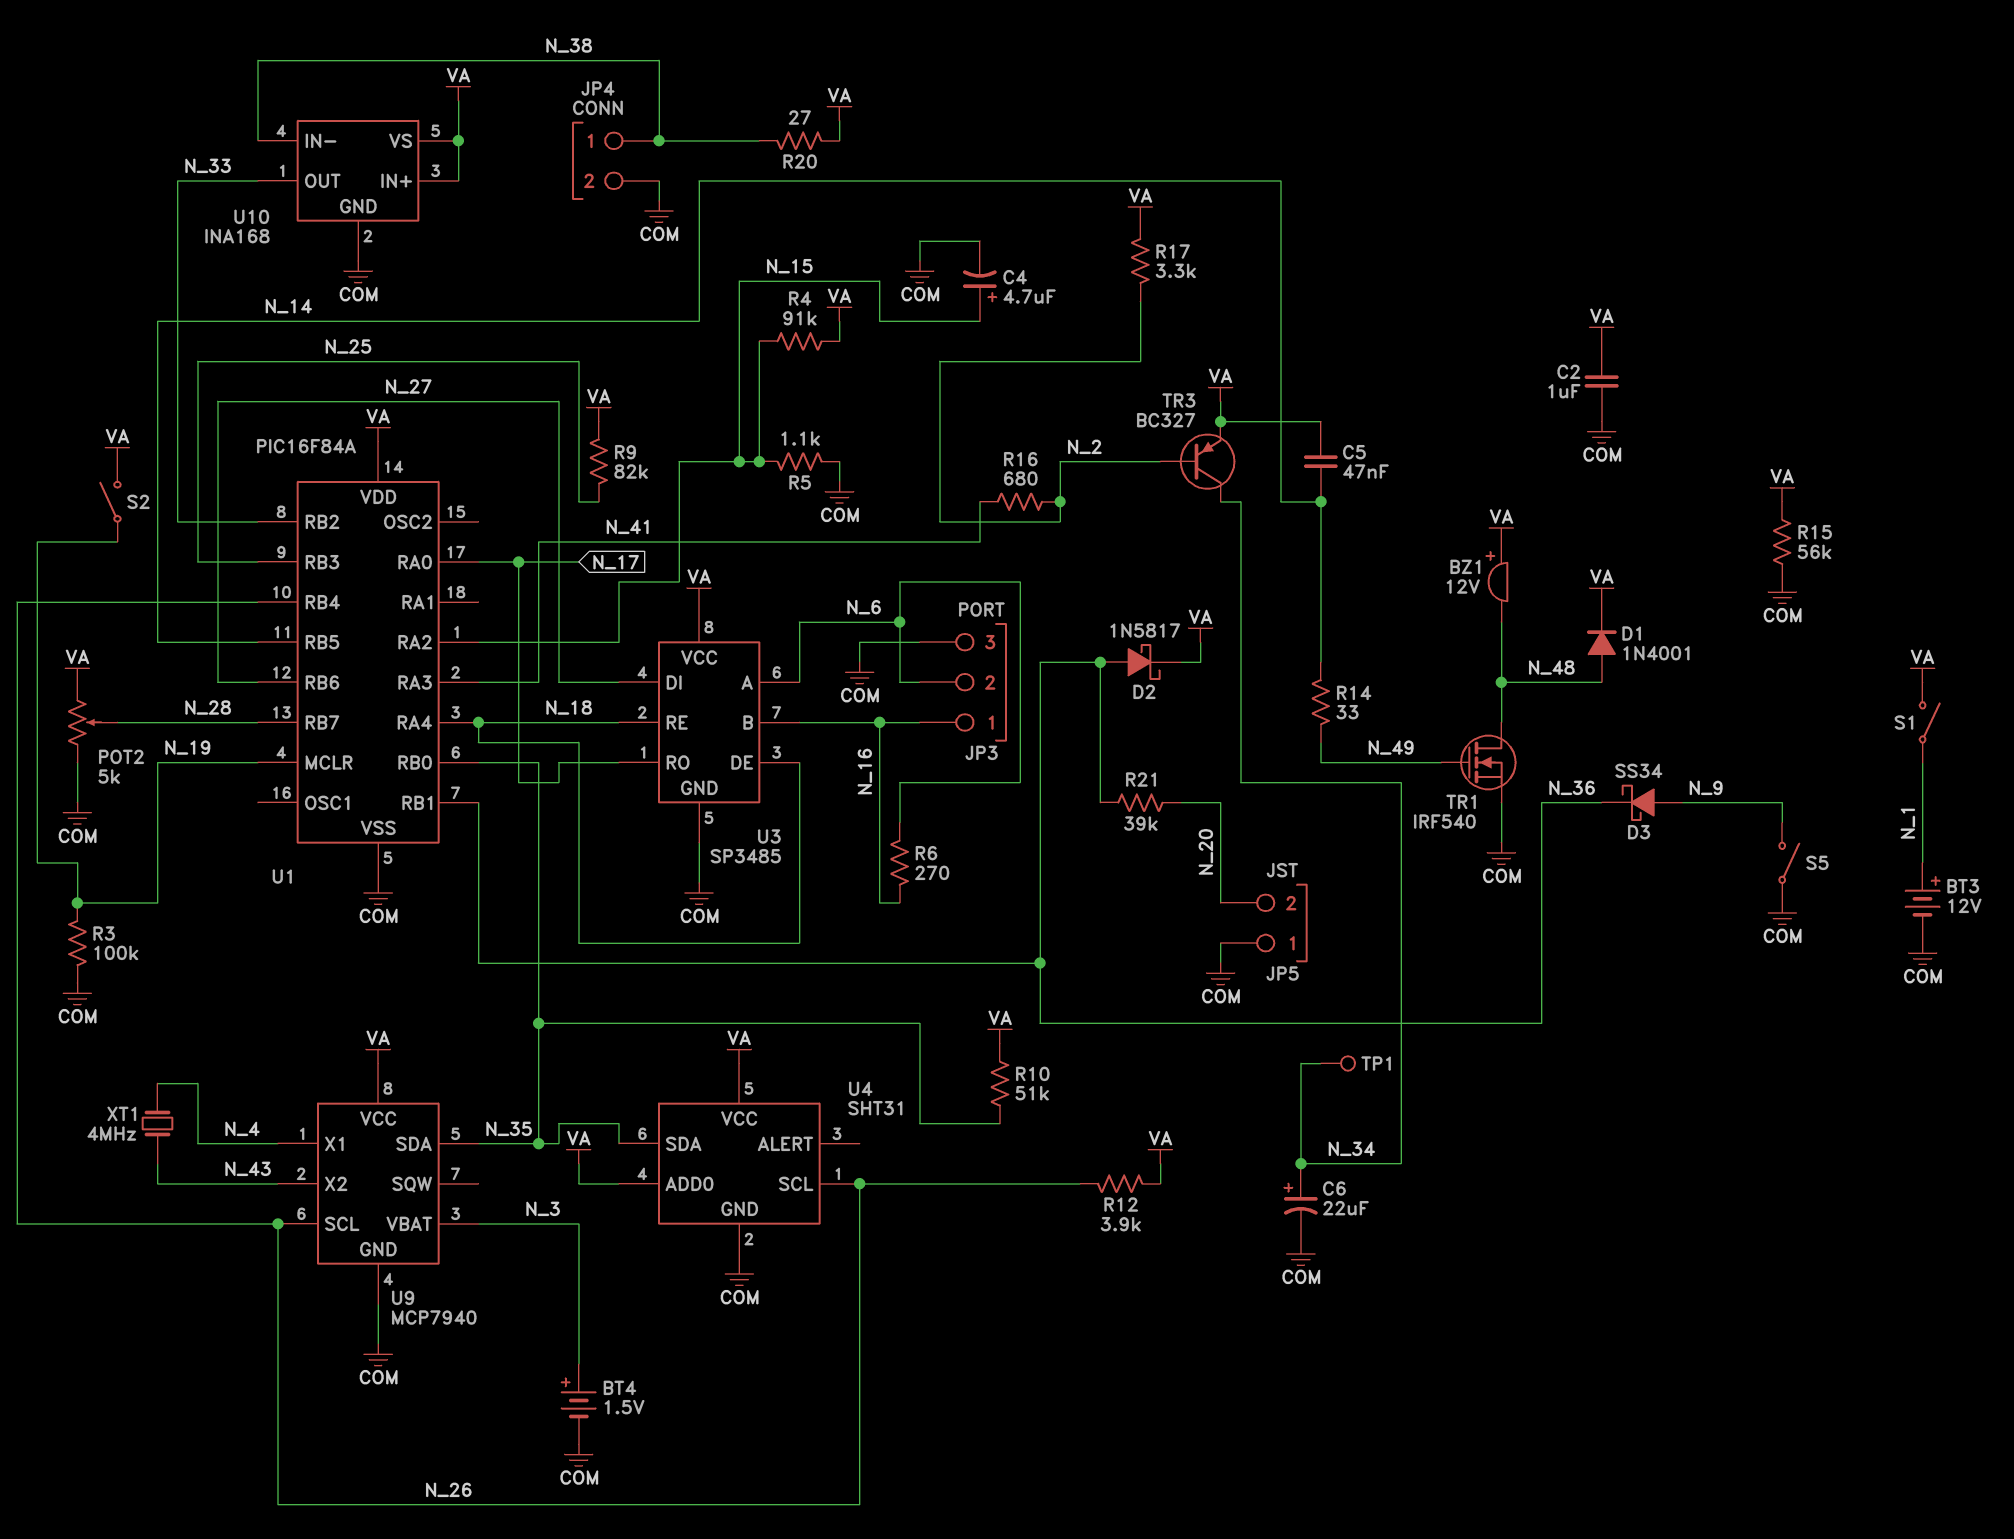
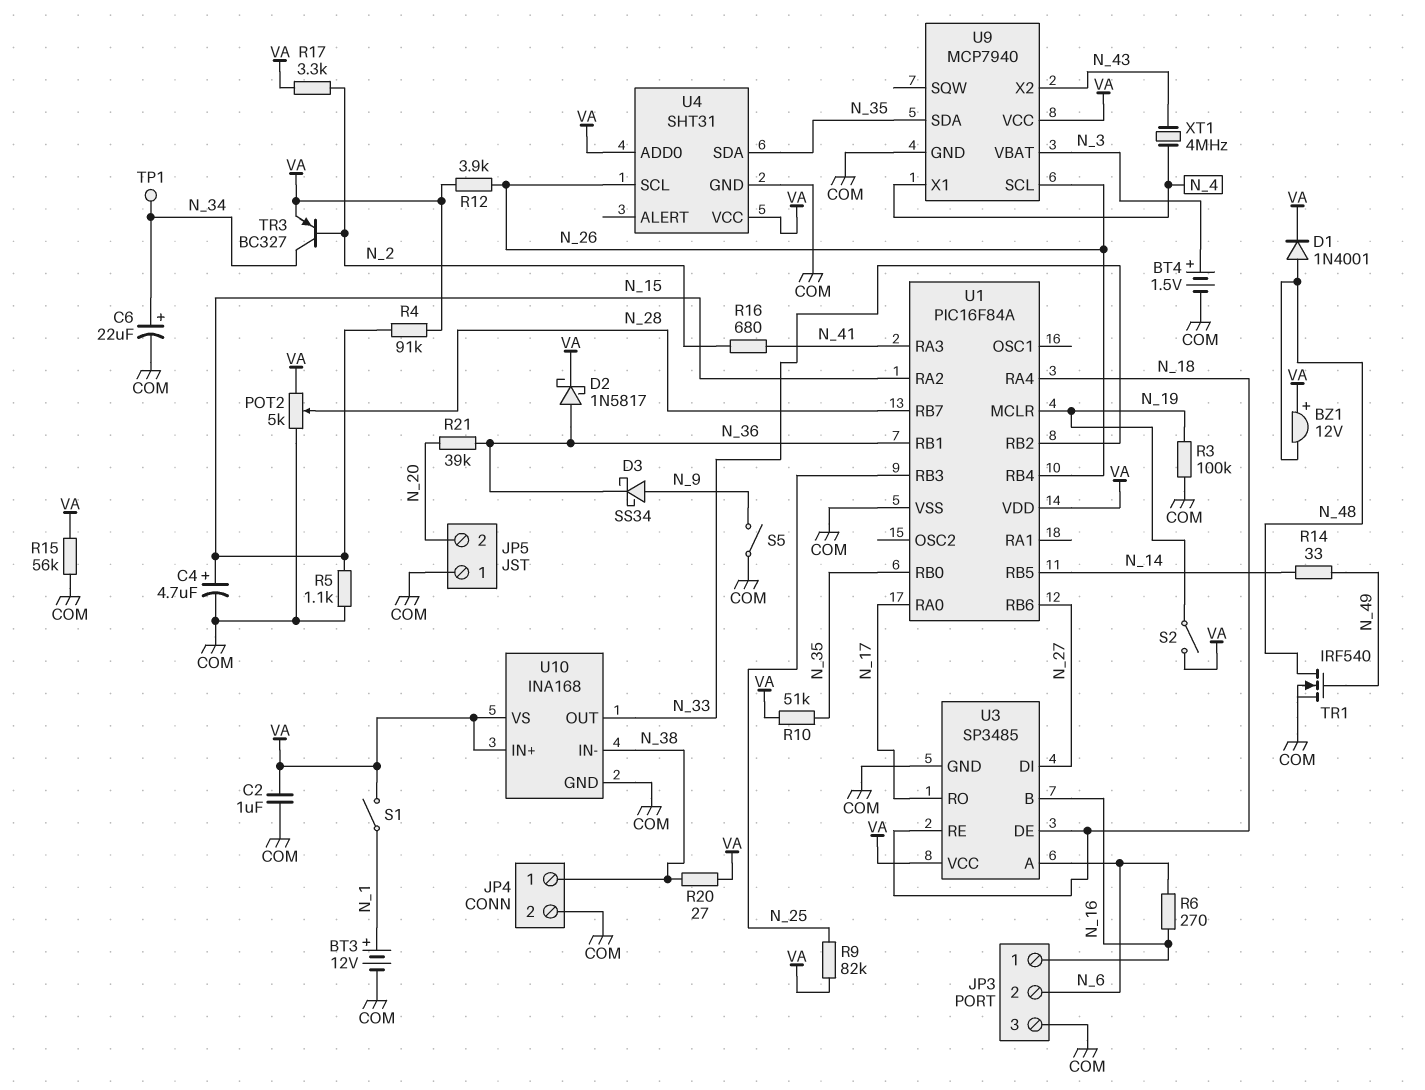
C5: 47nF (N_14, VA) -> none

